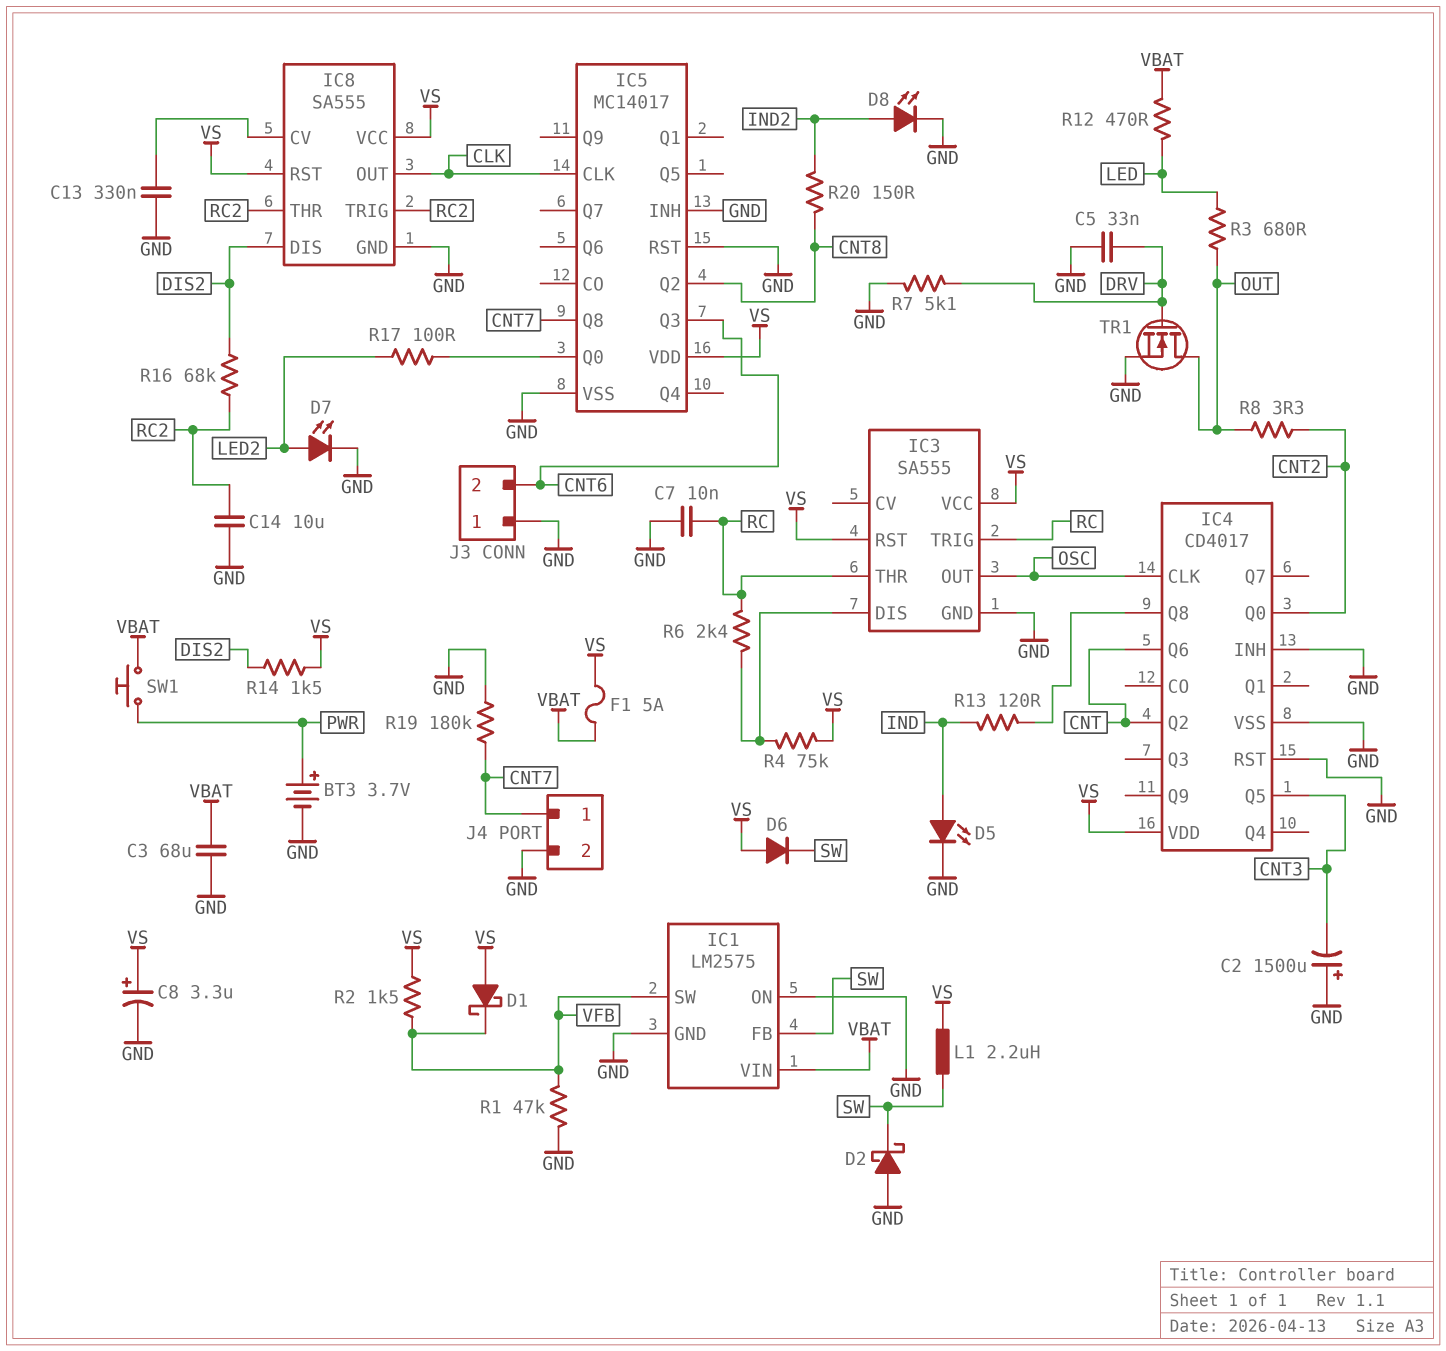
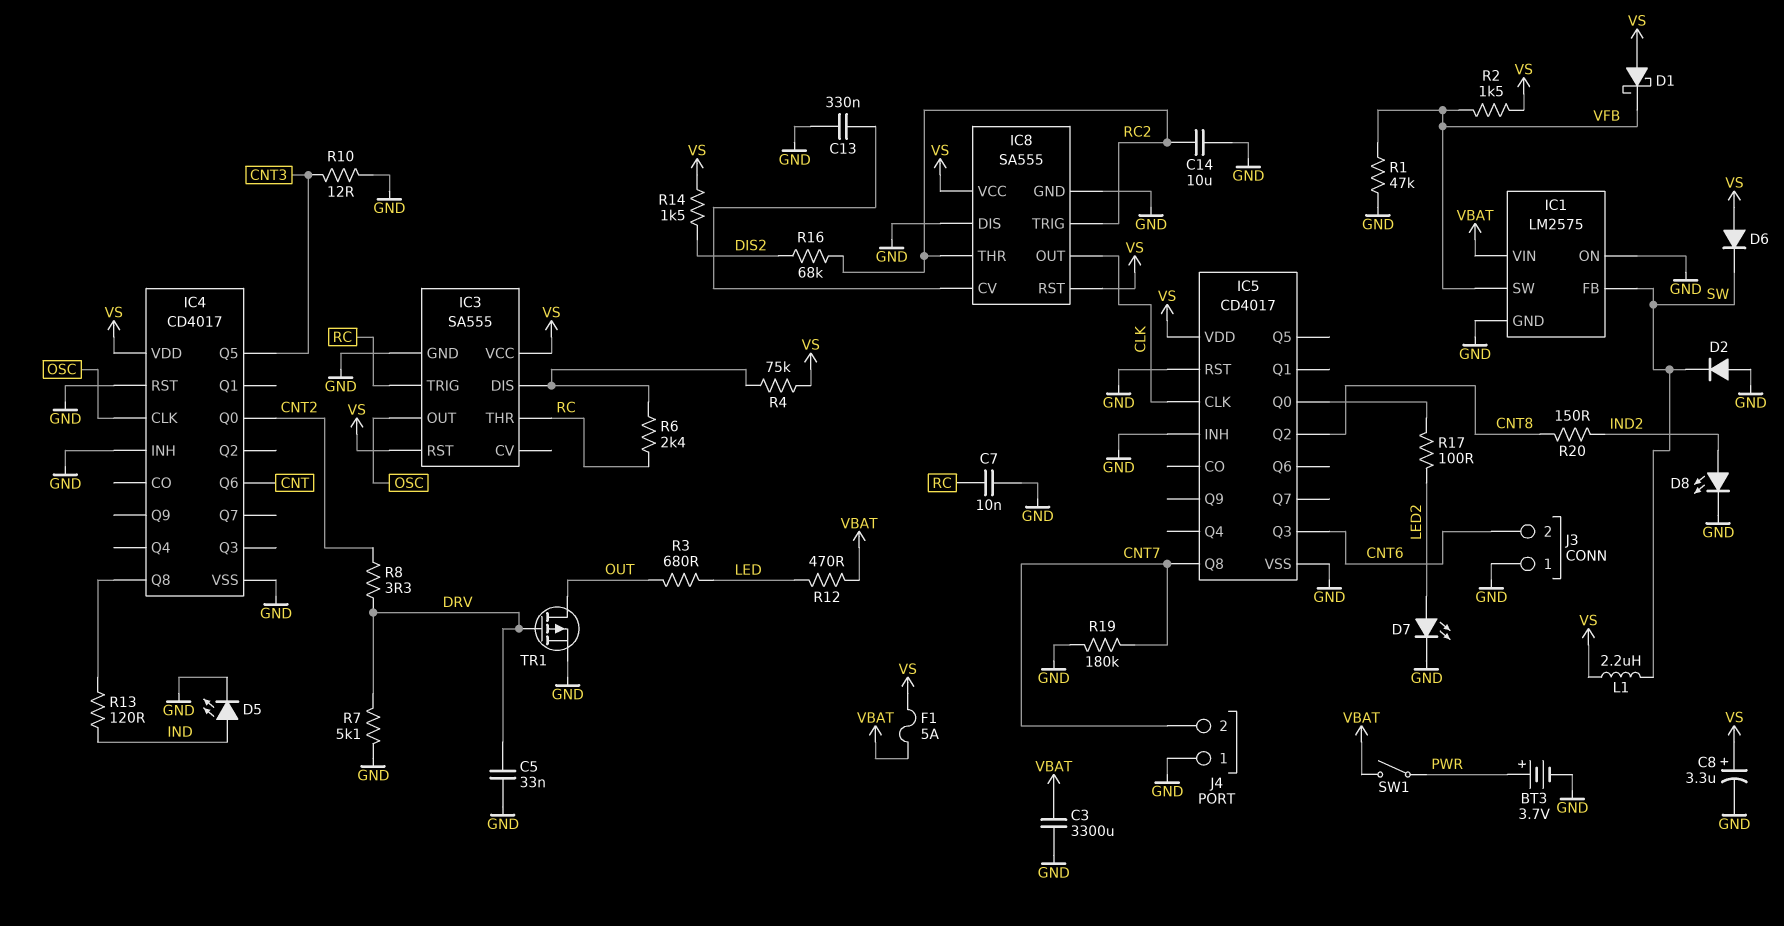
C2: 1500uF (plus GND, minus CNT3) -> none
C3: 68uF (GND, VBAT) -> 3300uF (GND, VBAT)
D2: schottky (A GND, K SW) -> diode (A GND, K SW)
IC4 pin Q2: CNT -> none
IC5: MC14017 -> CD4017
IC8 pin DIS: DIS2 -> GND
J4 pin 1: CNT7 -> GND
J4 pin 2: GND -> CNT7
R8: 3.3 (CNT2, OUT) -> 3.3 (CNT2, DRV)
R10: none -> 12 (CNT3, GND)
SW1: button (PWR, VBAT) -> switch (PWR, VBAT)
TR1: NMOS (G DRV, D OUT, S GND) -> PMOS (G DRV, D OUT, S GND)

